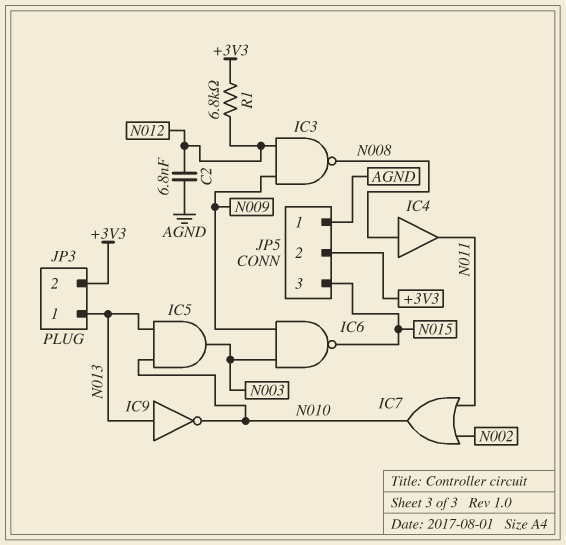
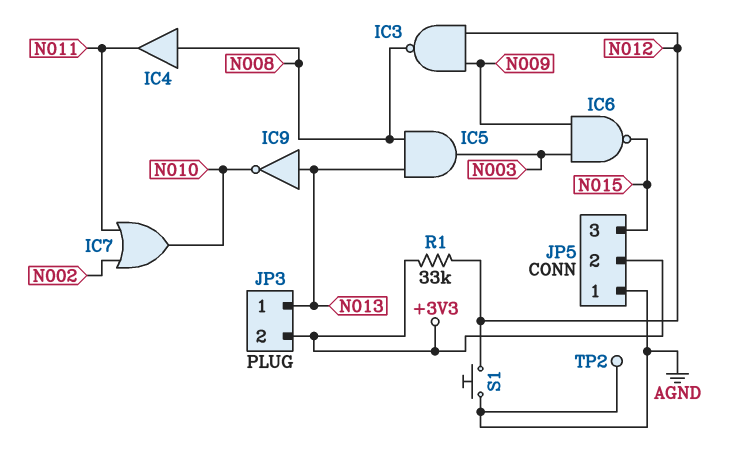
C2: 6.8nF (AGND, N012) -> none
IC5: AND (in N010, in N013, out N003) -> AND (in N008, in N013, out N003)
R1: 6.8k (+3V3, N012) -> 33k (+3V3, N012)
S1: none -> button (AGND, N012)
TP2: none -> test point (AGND)

